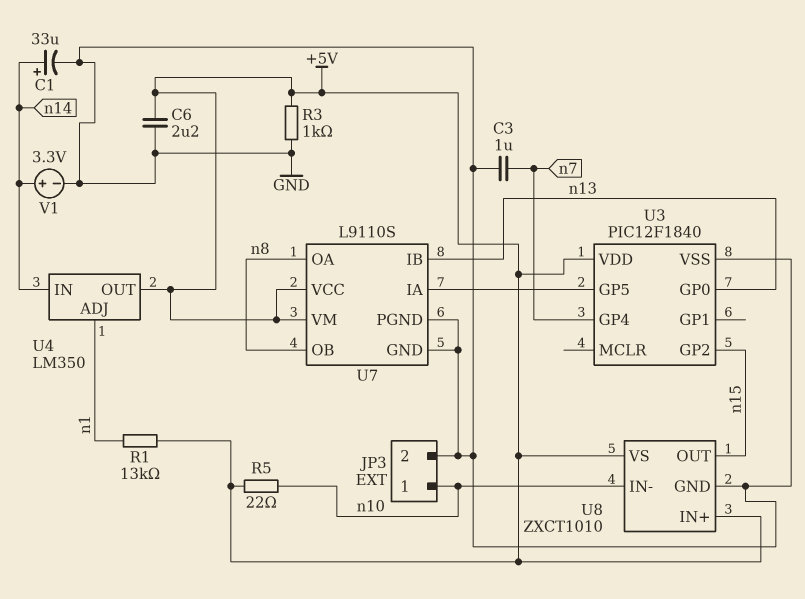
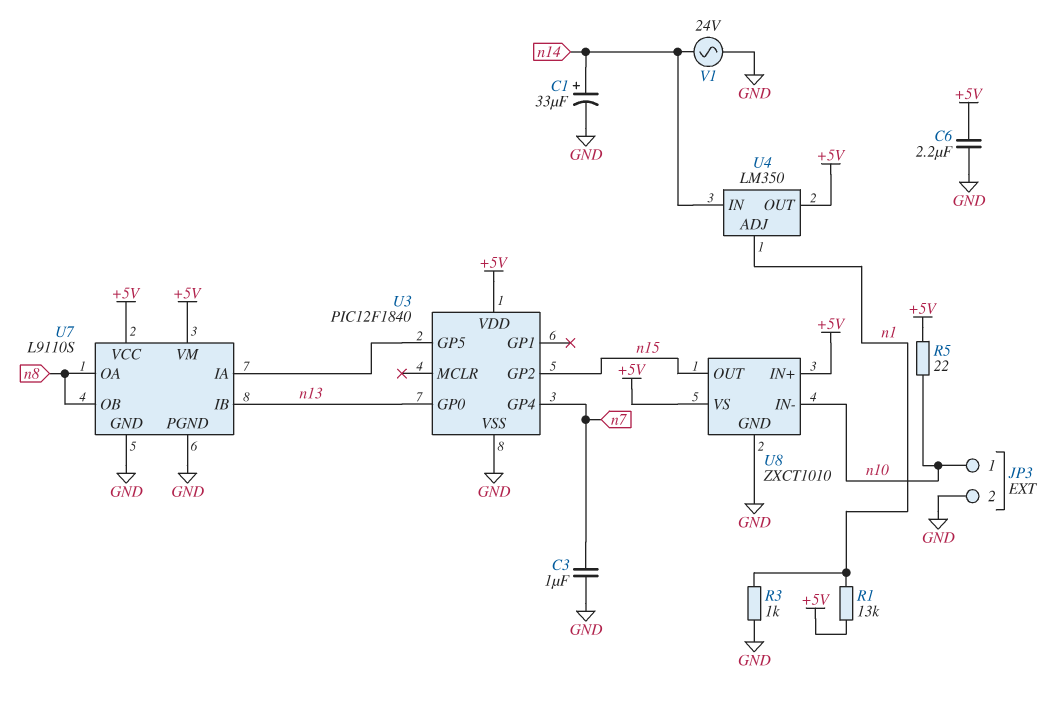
R3: 1k (+5V, GND) -> 1k (GND, n1)
V1: 3.3V (plus n14, minus GND) -> AC 24V (GND, n14)

